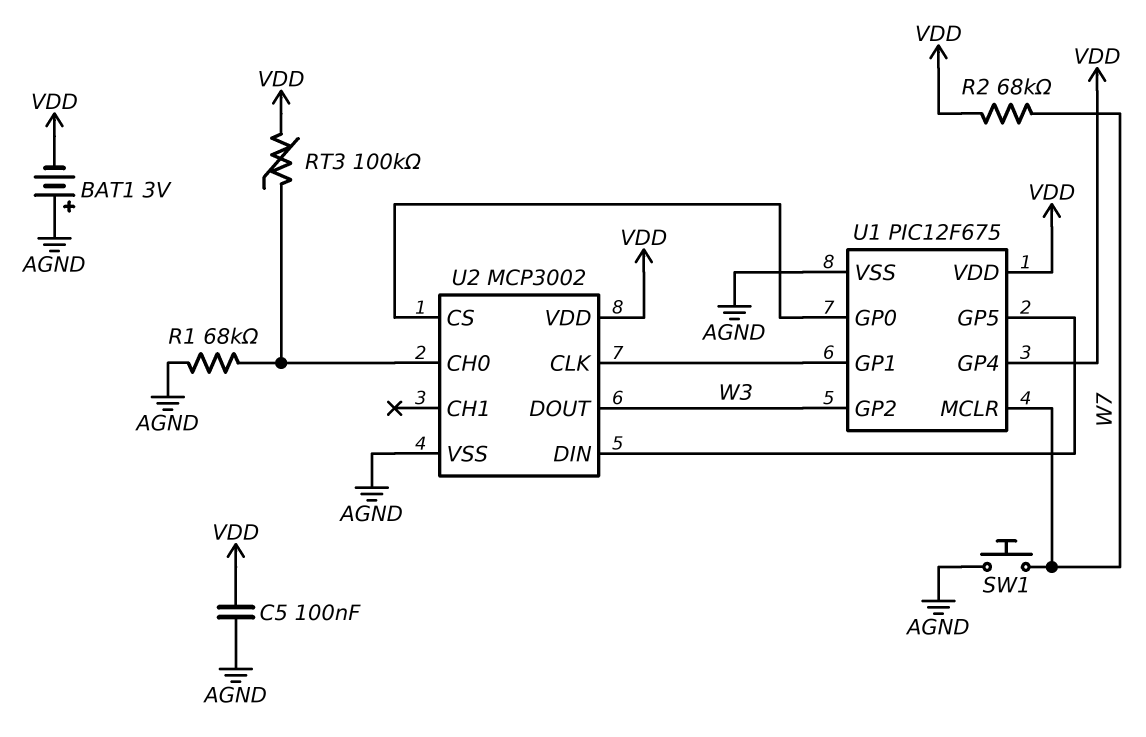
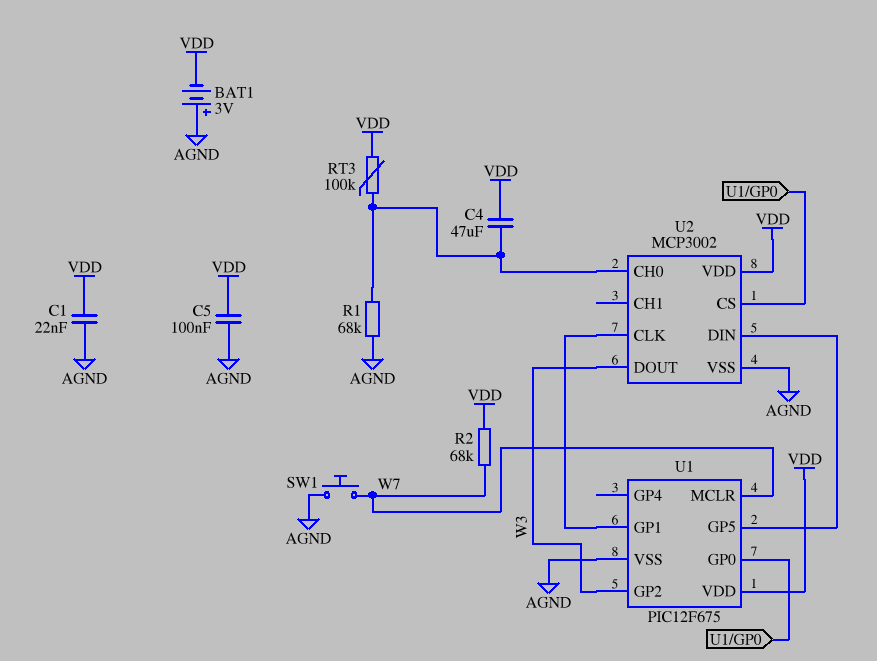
C1: none -> 22nF (AGND, VDD)
C4: none -> 47uF (U2/CH0, VDD)
U1 pin GP4: VDD -> none

